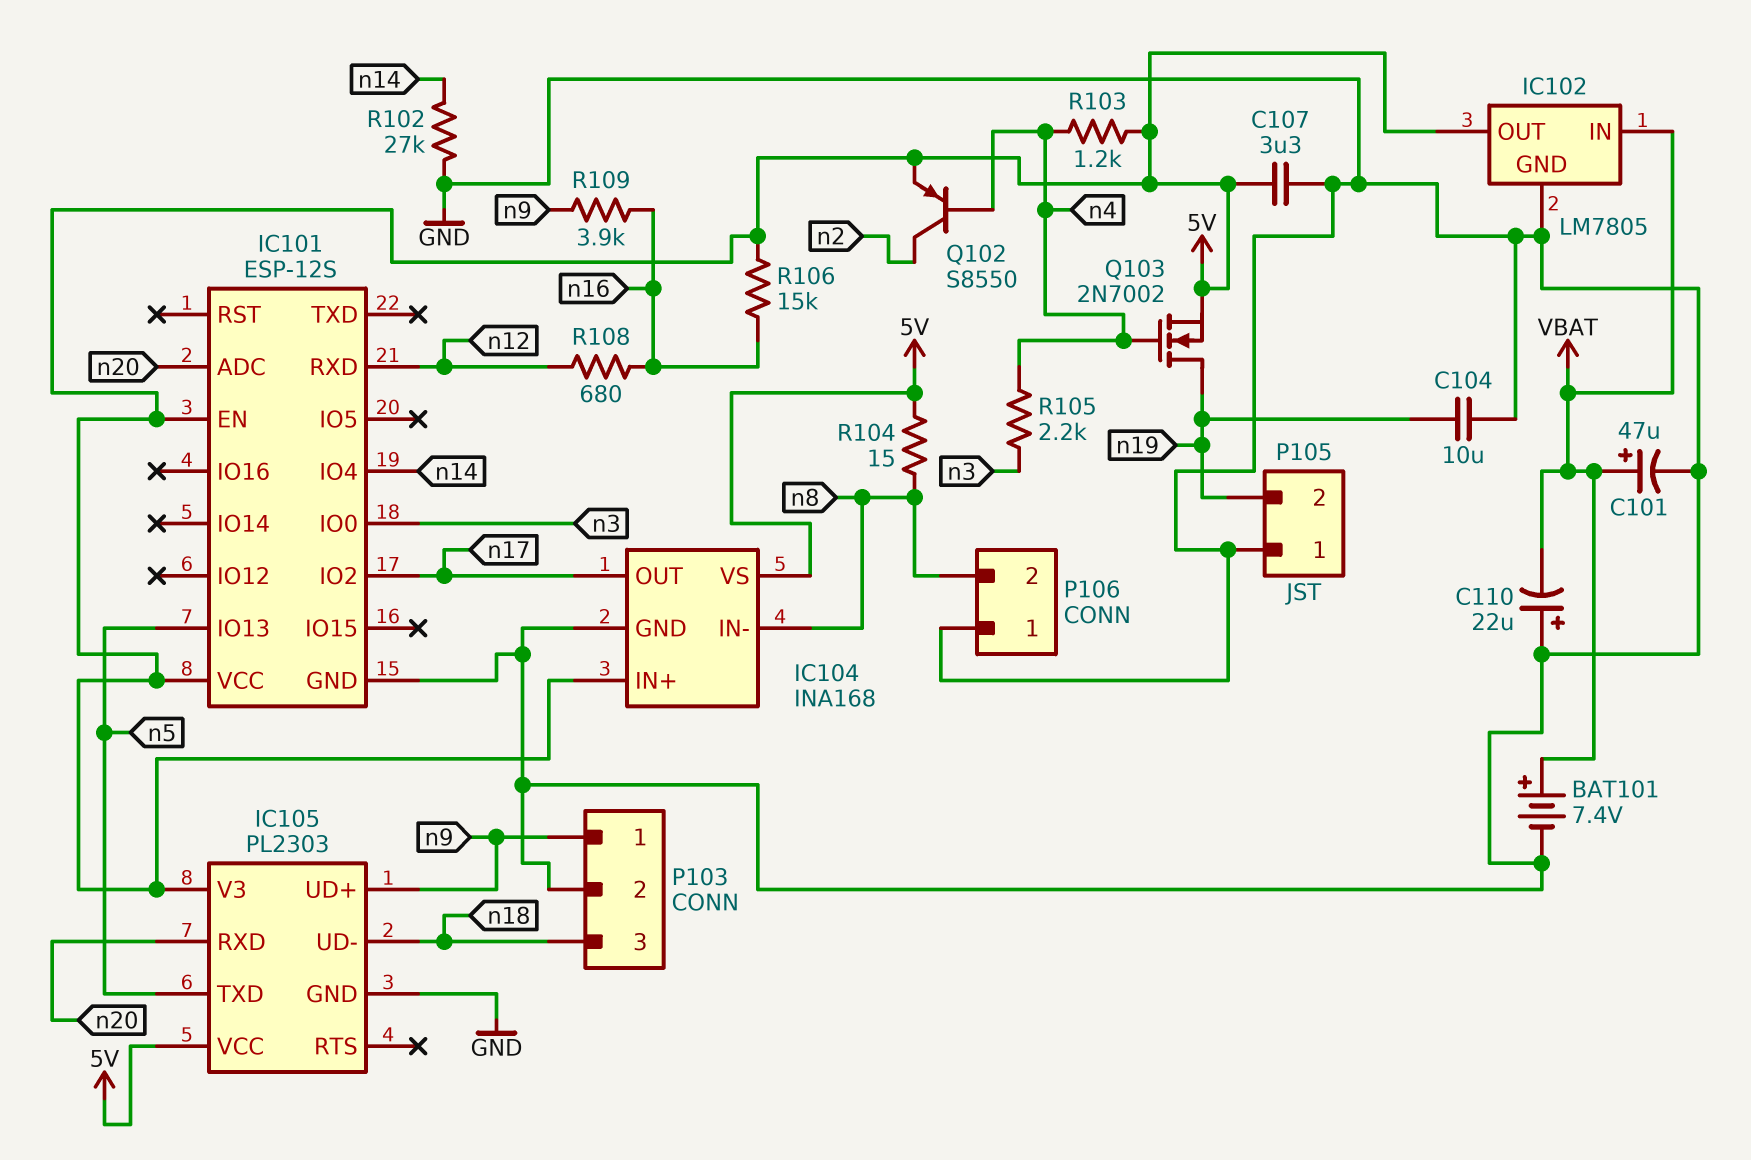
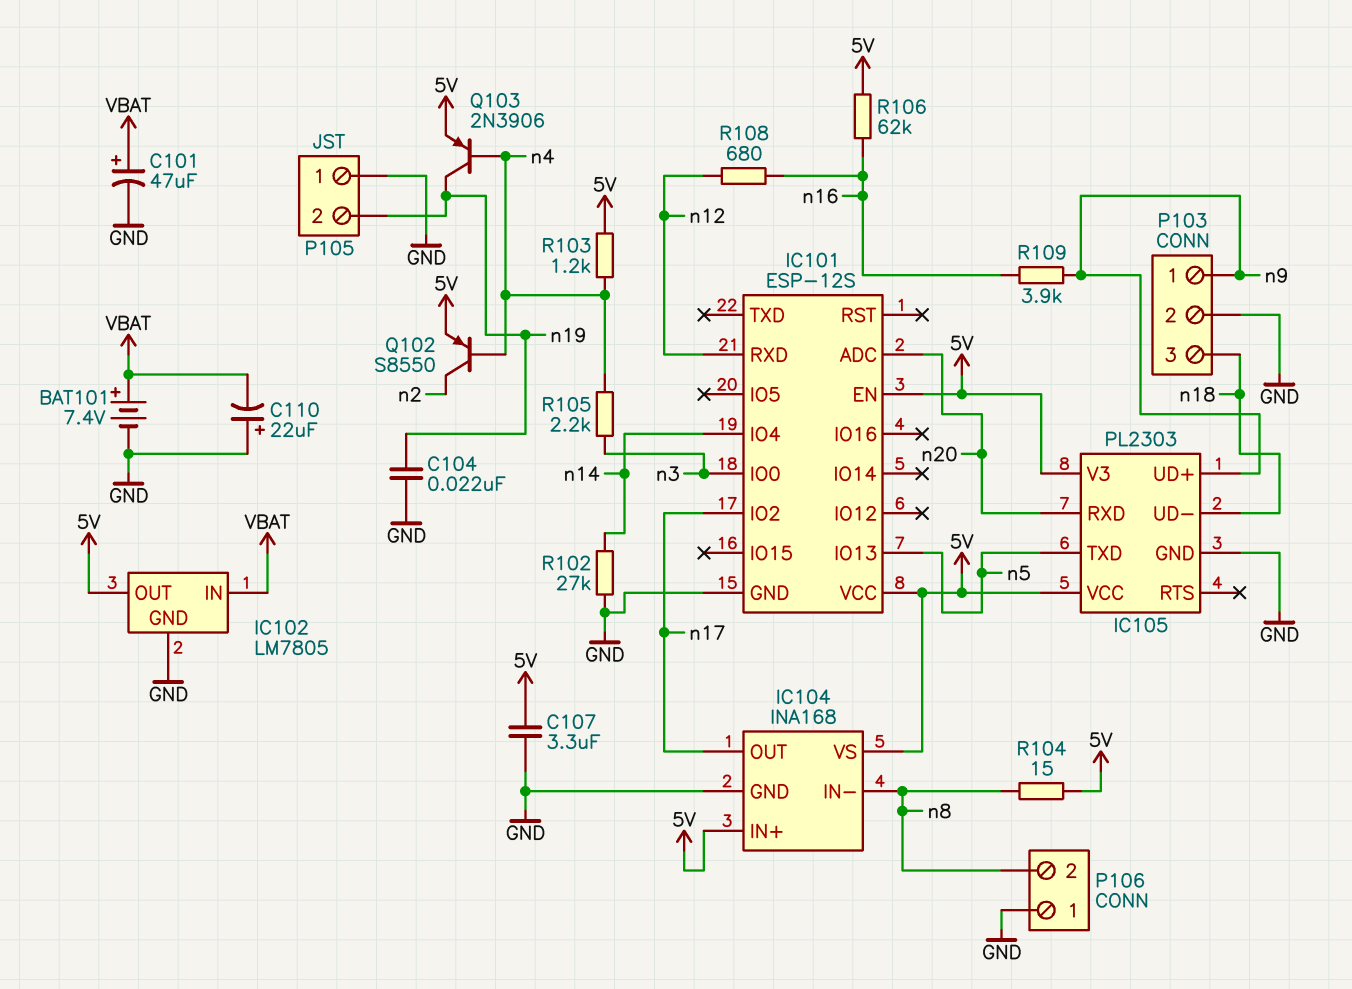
C104: 10uF (GND, n19) -> 22nF (GND, n19)
Q103: NMOS 2N7002 (G n4, D n19, S 5V) -> PNP 2N3906 (B n4, C n19, E 5V)
R106: 15k (5V, n16) -> 62k (5V, n16)

